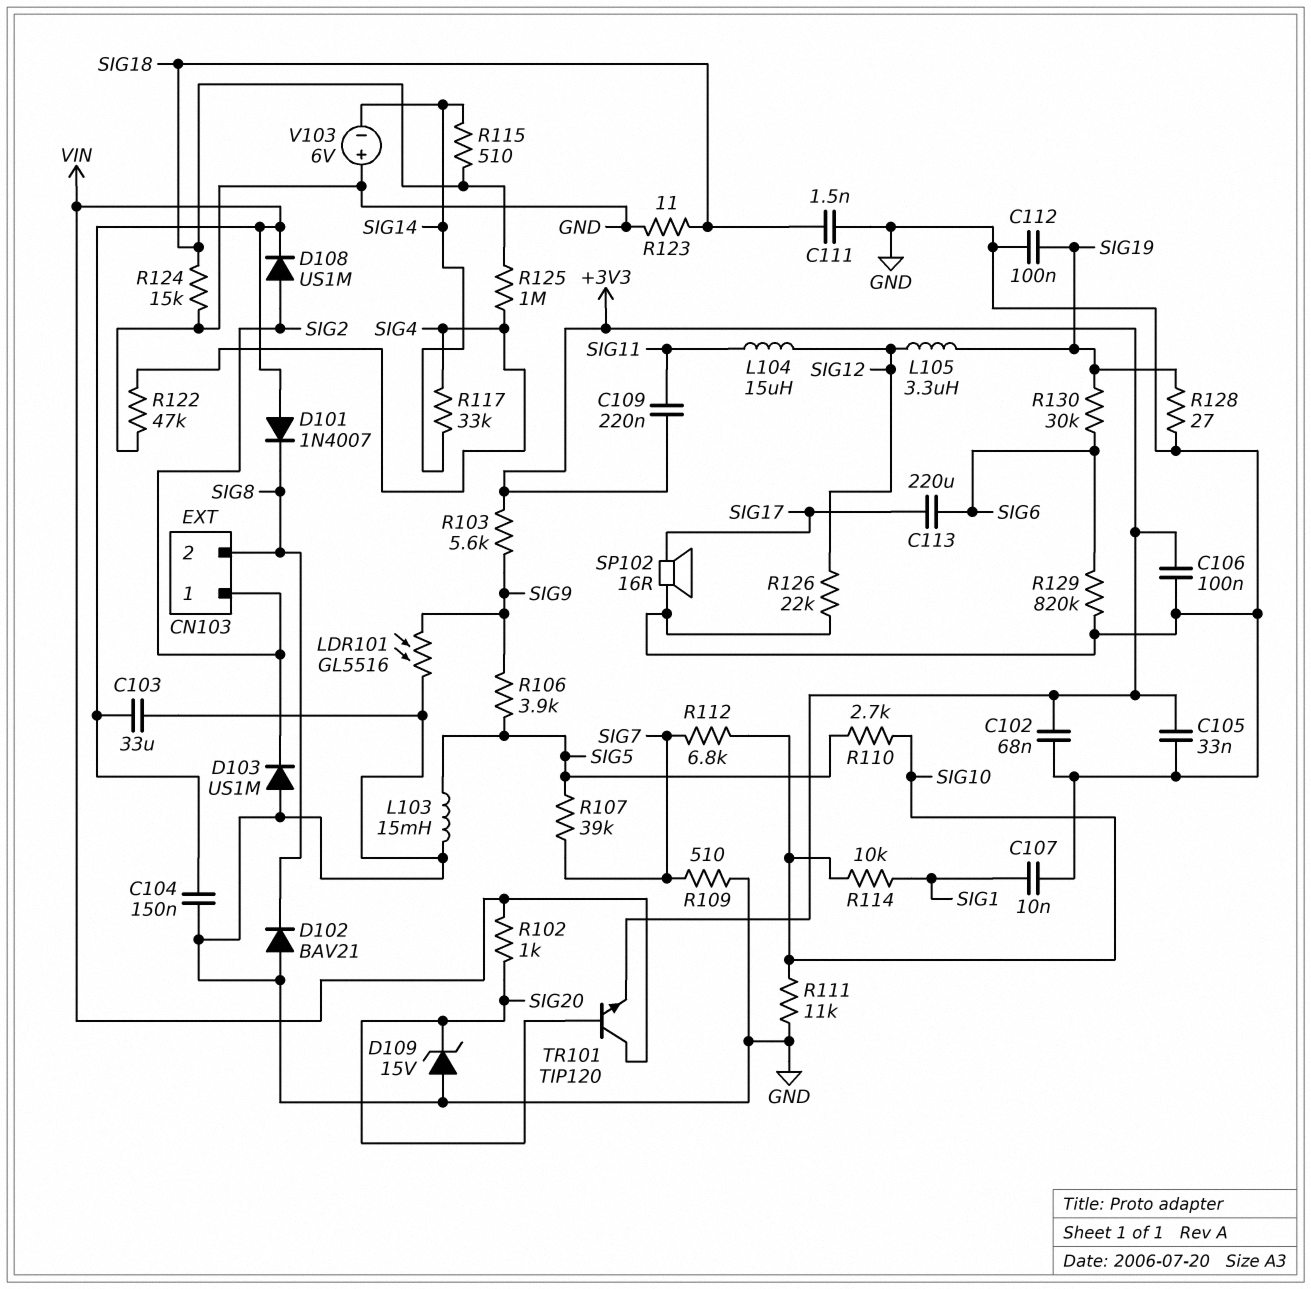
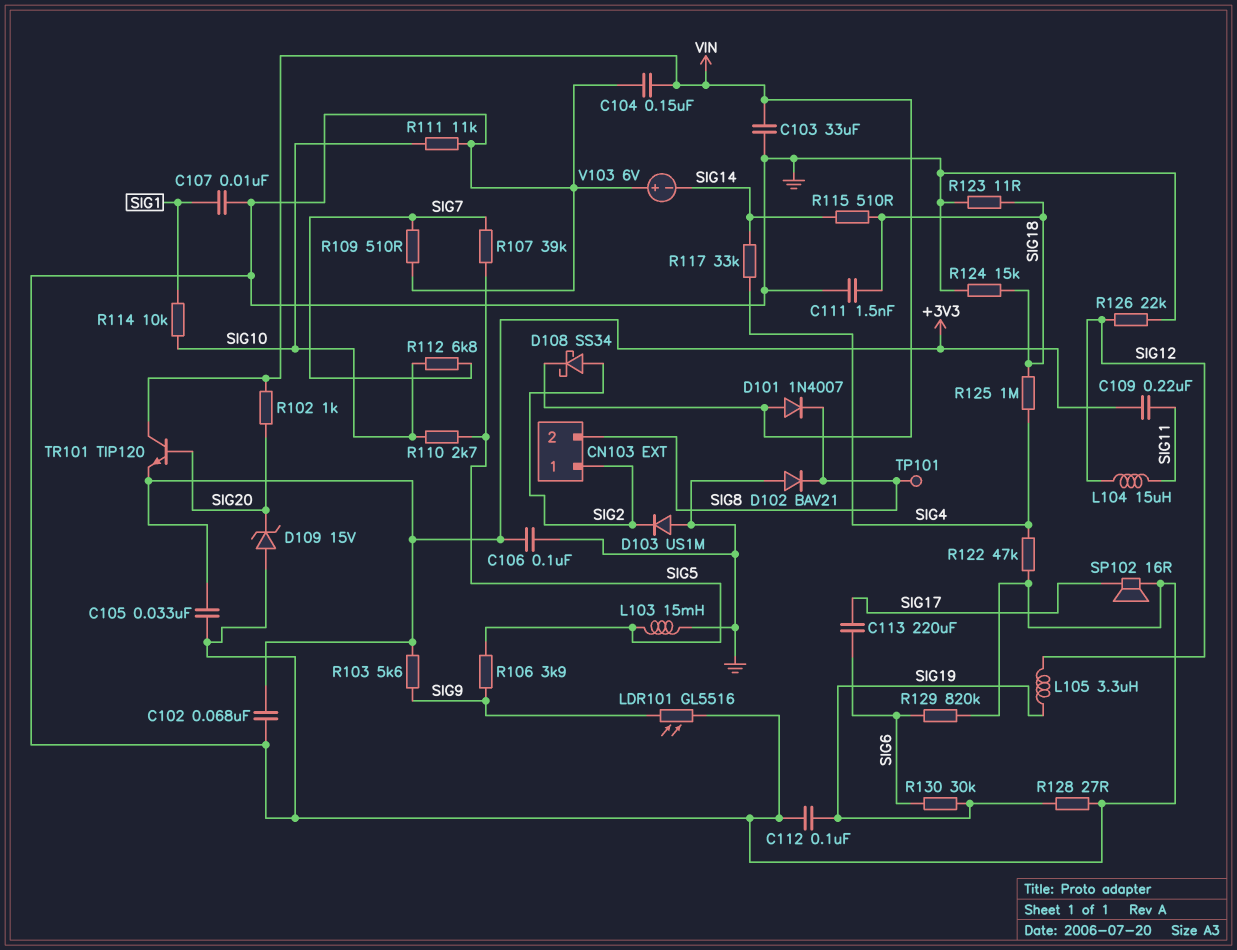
D108: diode US1M (A SIG2, K VIN) -> schottky SS34 (A SIG2, K VIN)
TP101: none -> test point (SIG8)

